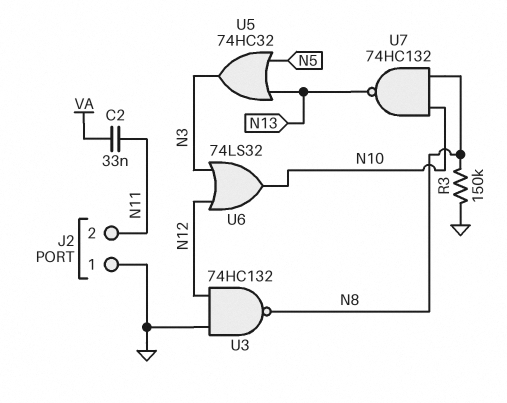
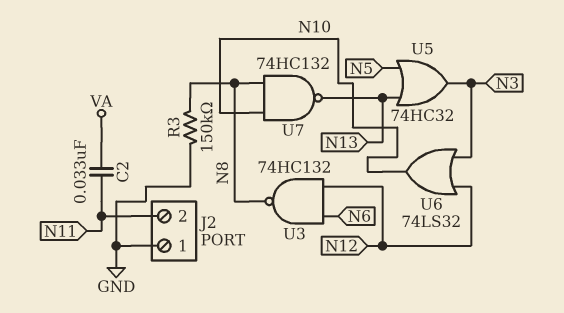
U3: NAND 74HC132 (in GND, in N12, out N8) -> NAND 74HC132 (in N6, in N12, out N8)

